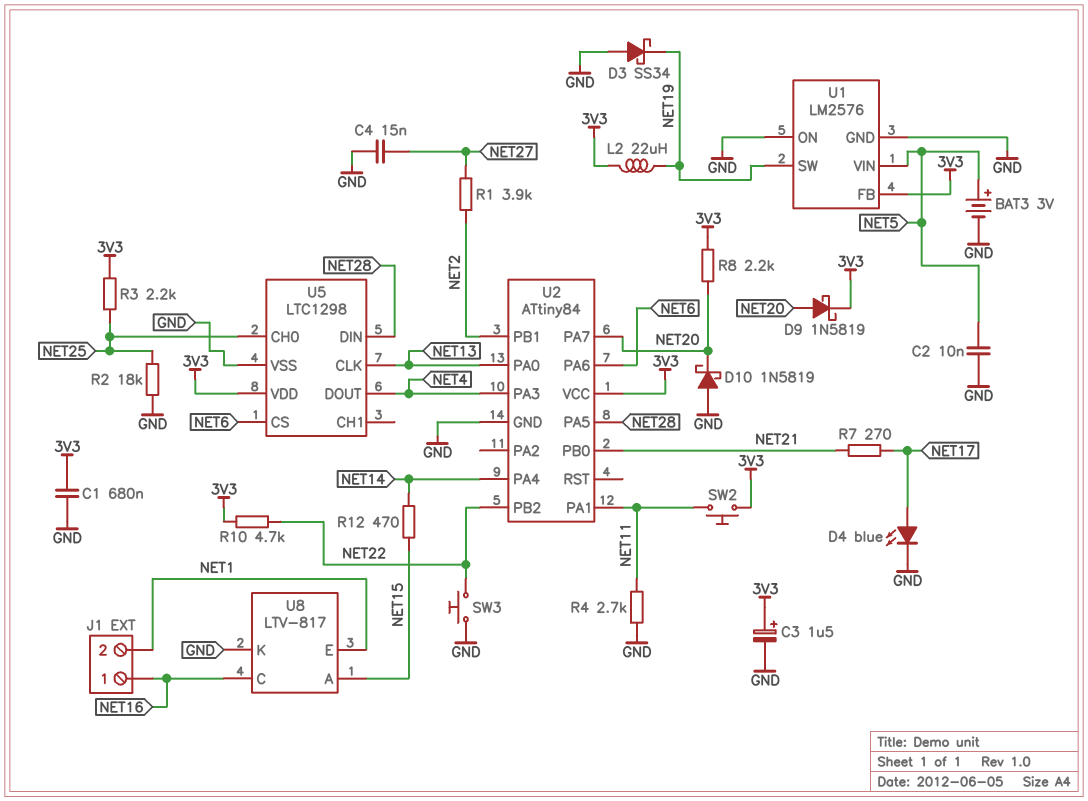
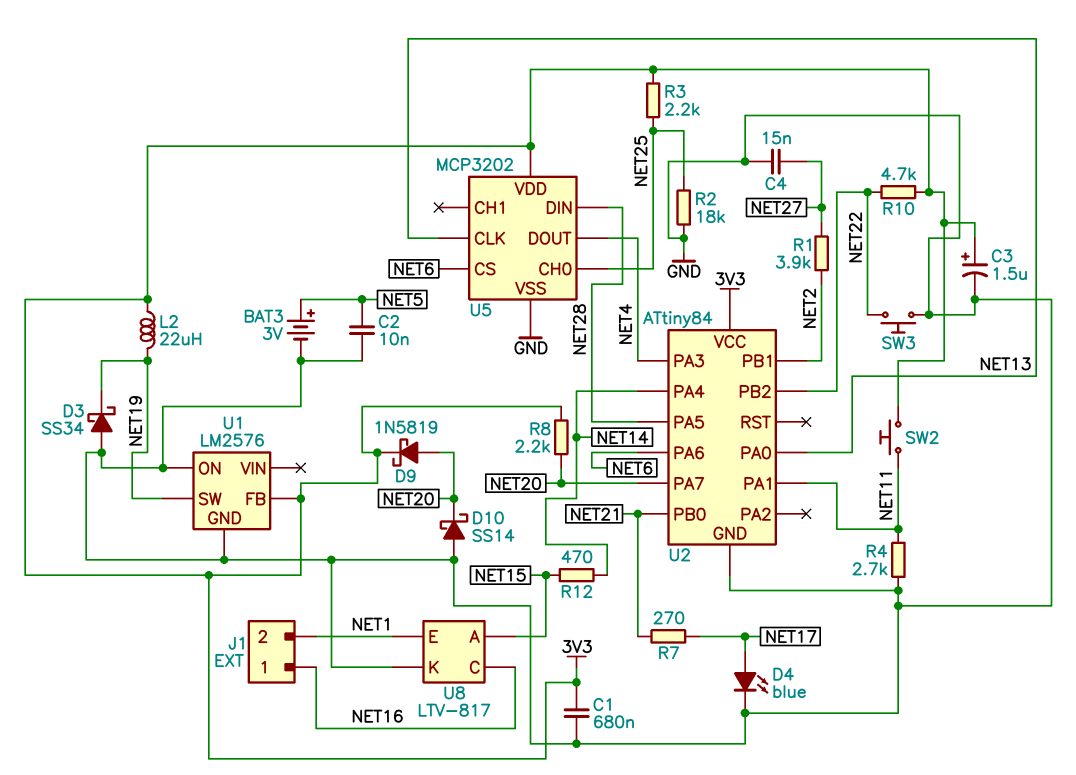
D10: schottky 1N5819 (A GND, K NET20) -> schottky SS14 (A GND, K NET20)
U1 pin VIN: NET5 -> none
U5: LTC1298 -> MCP3202

